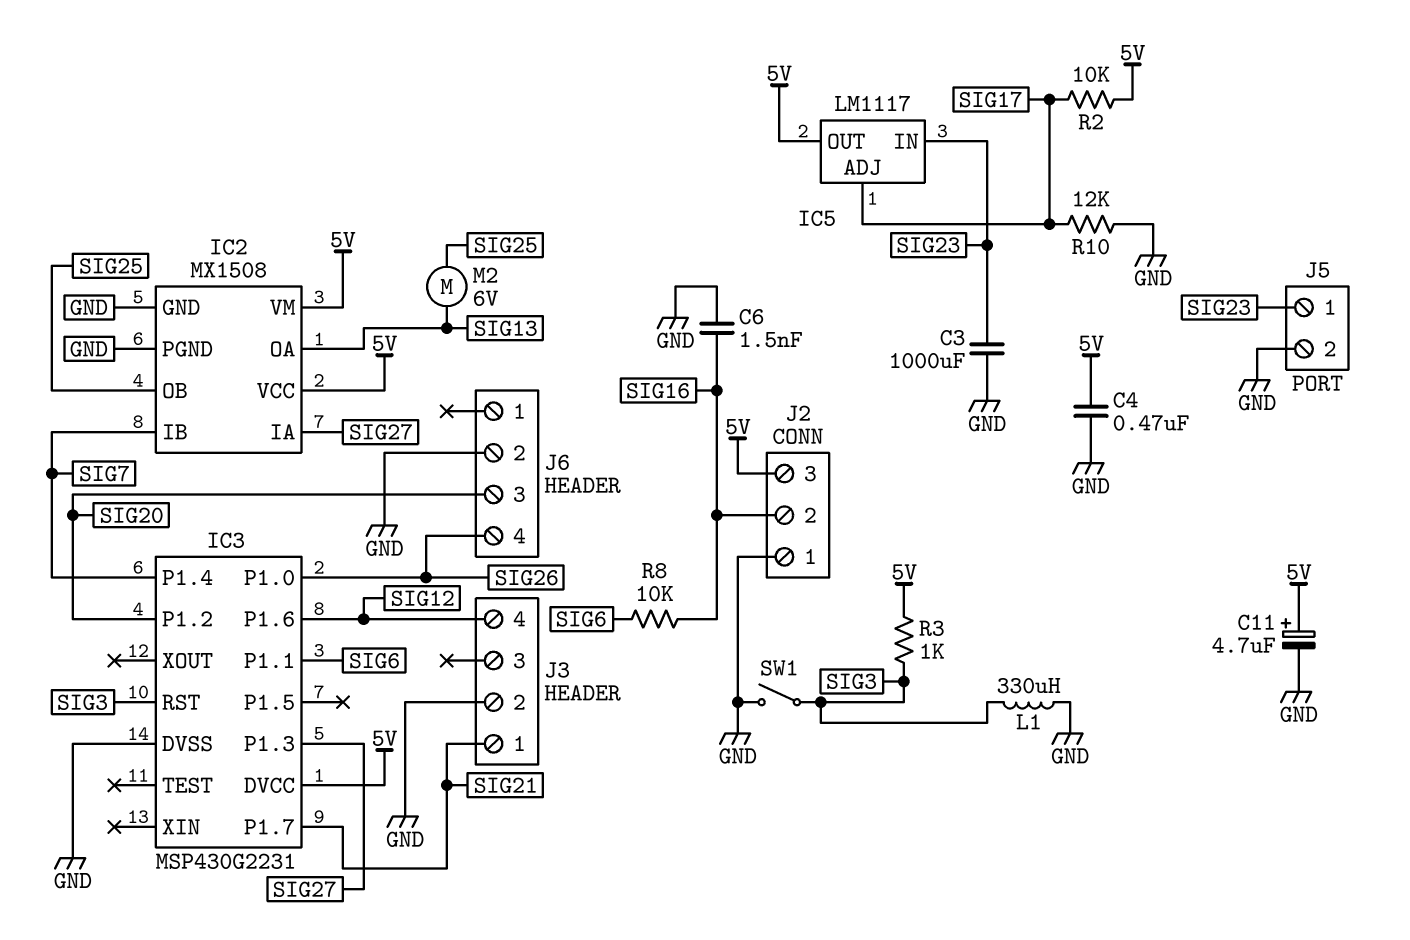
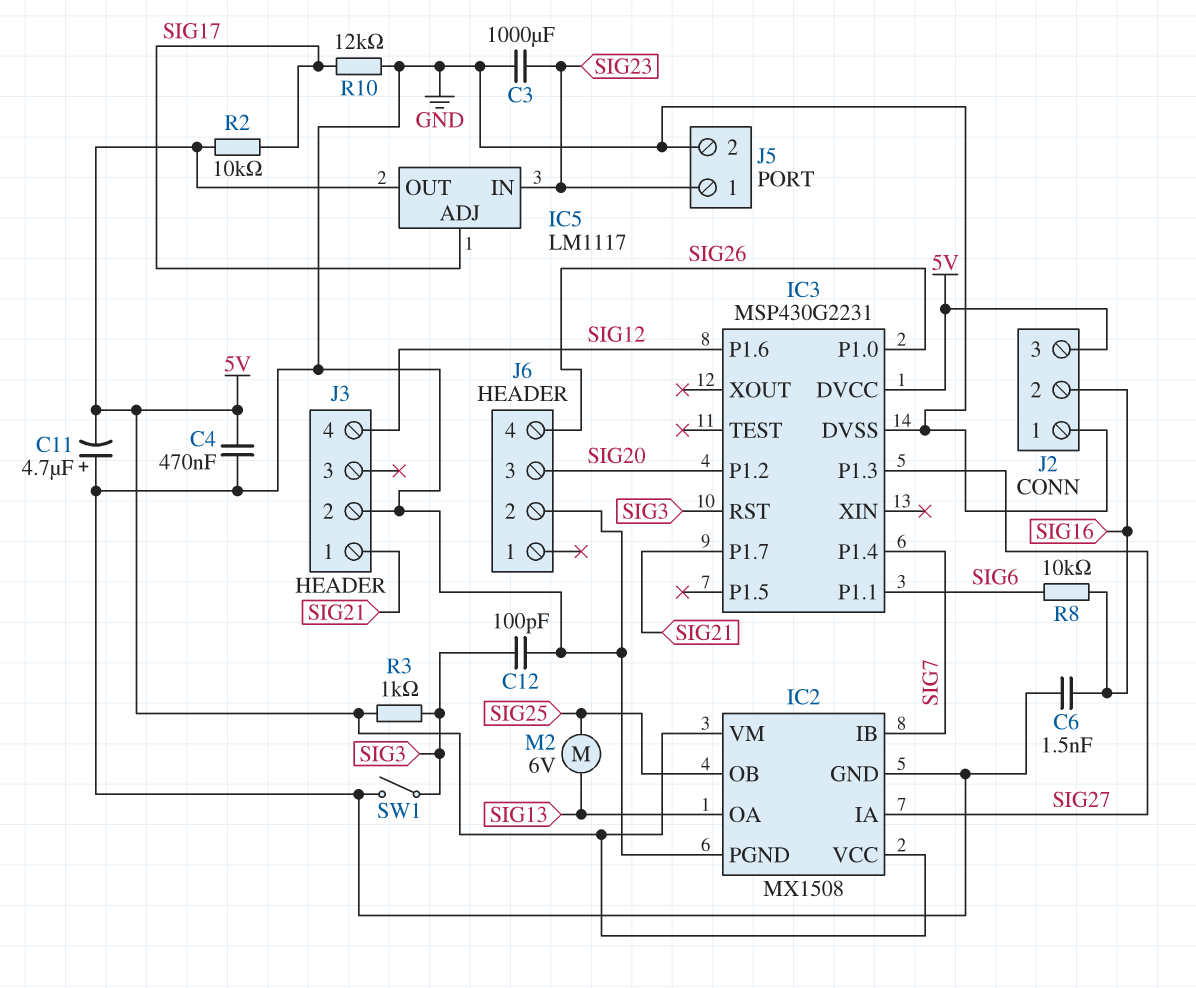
C11: 4.7uF (plus 5V, minus GND) -> 4.7uF (plus GND, minus 5V)
C12: none -> 100pF (GND, SIG3)
L1: 330uH (GND, SIG3) -> none

